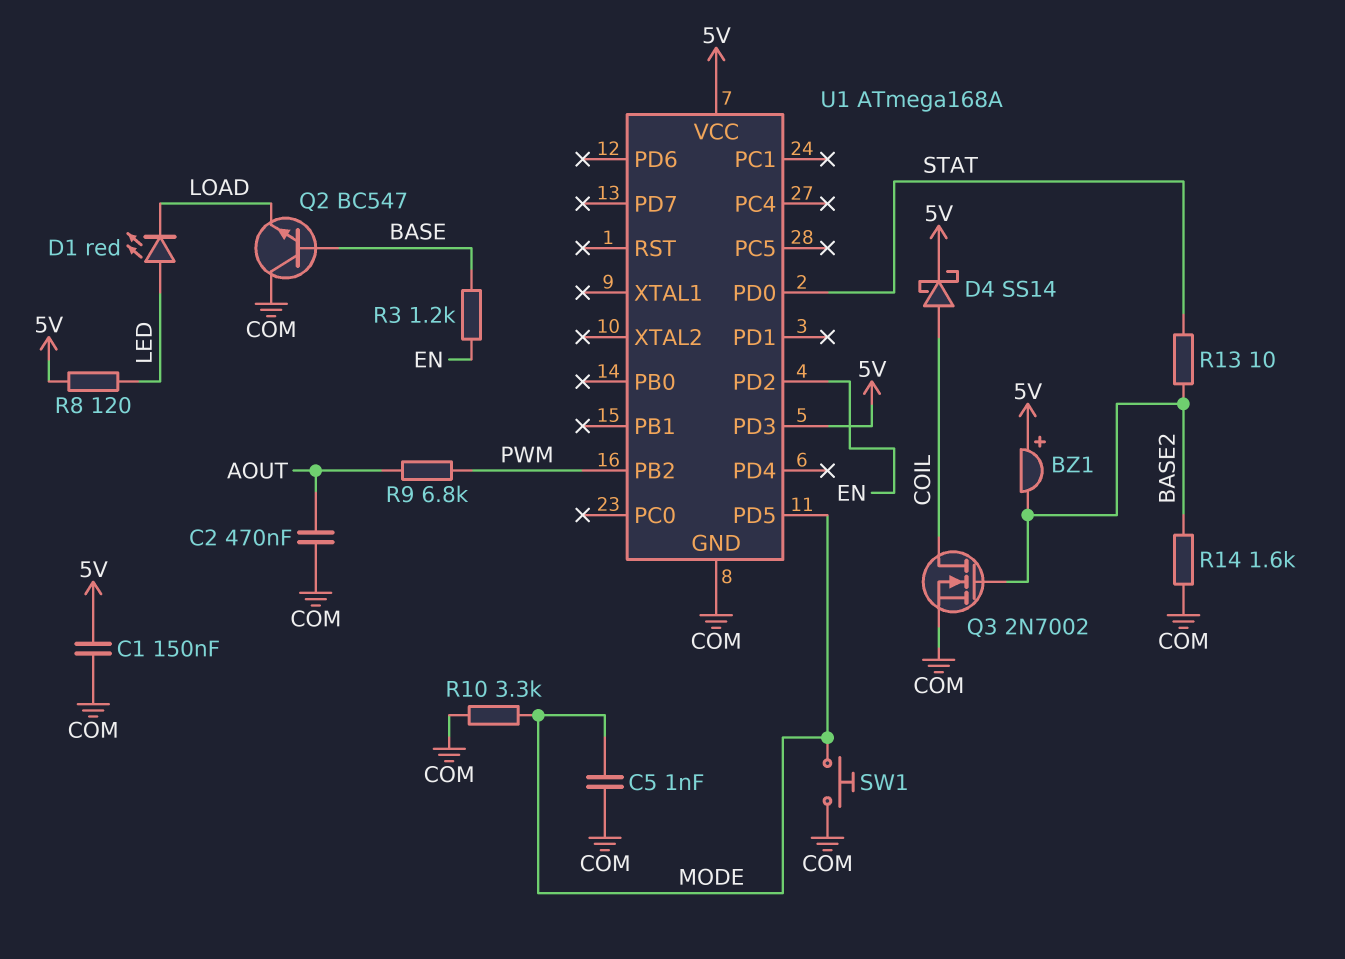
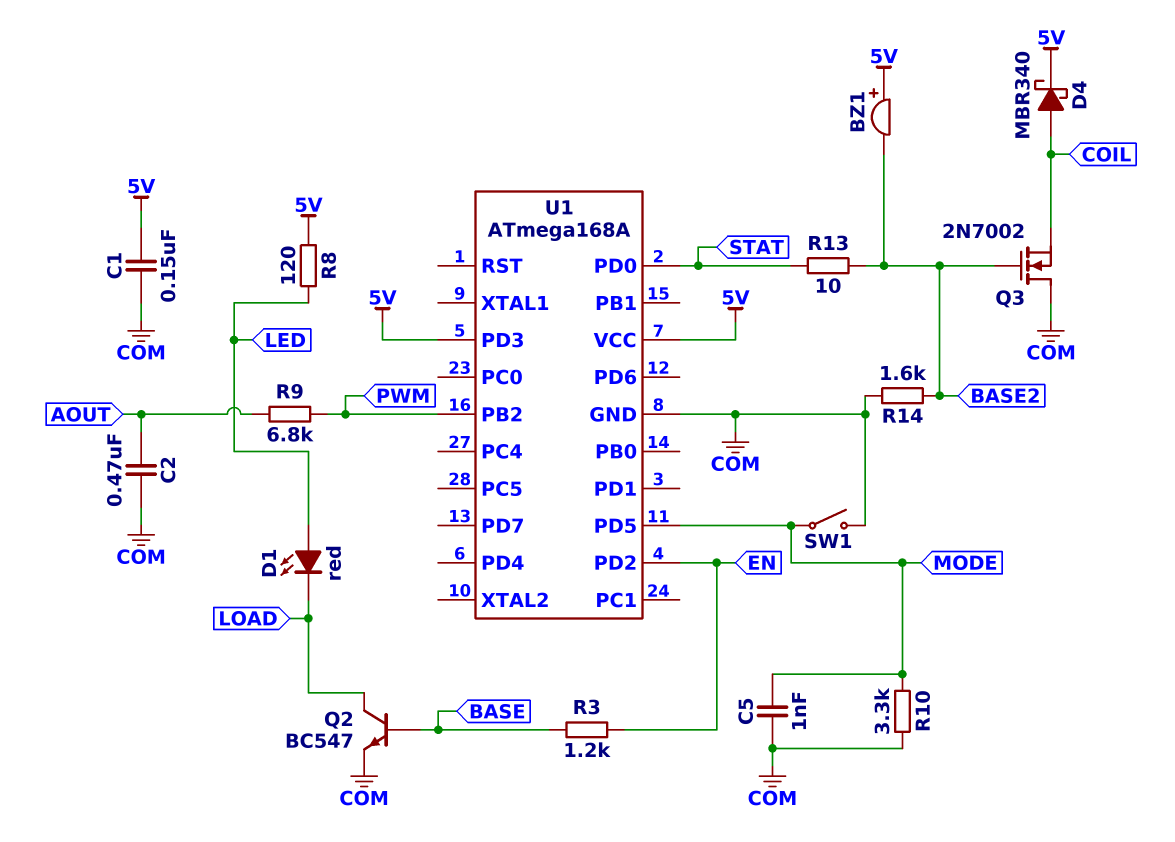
D4: schottky SS14 (A COIL, K 5V) -> schottky MBR340 (A COIL, K 5V)
Q2: NPN BC547 (B BASE, C COM, E LOAD) -> NPN BC547 (B BASE, C LOAD, E COM)
Q3: NMOS 2N7002 (G BASE2, D COIL, S COM) -> NMOS 2N7002 (G BASE2, D COM, S COIL)
SW1: button (COM, MODE) -> switch (COM, MODE)

